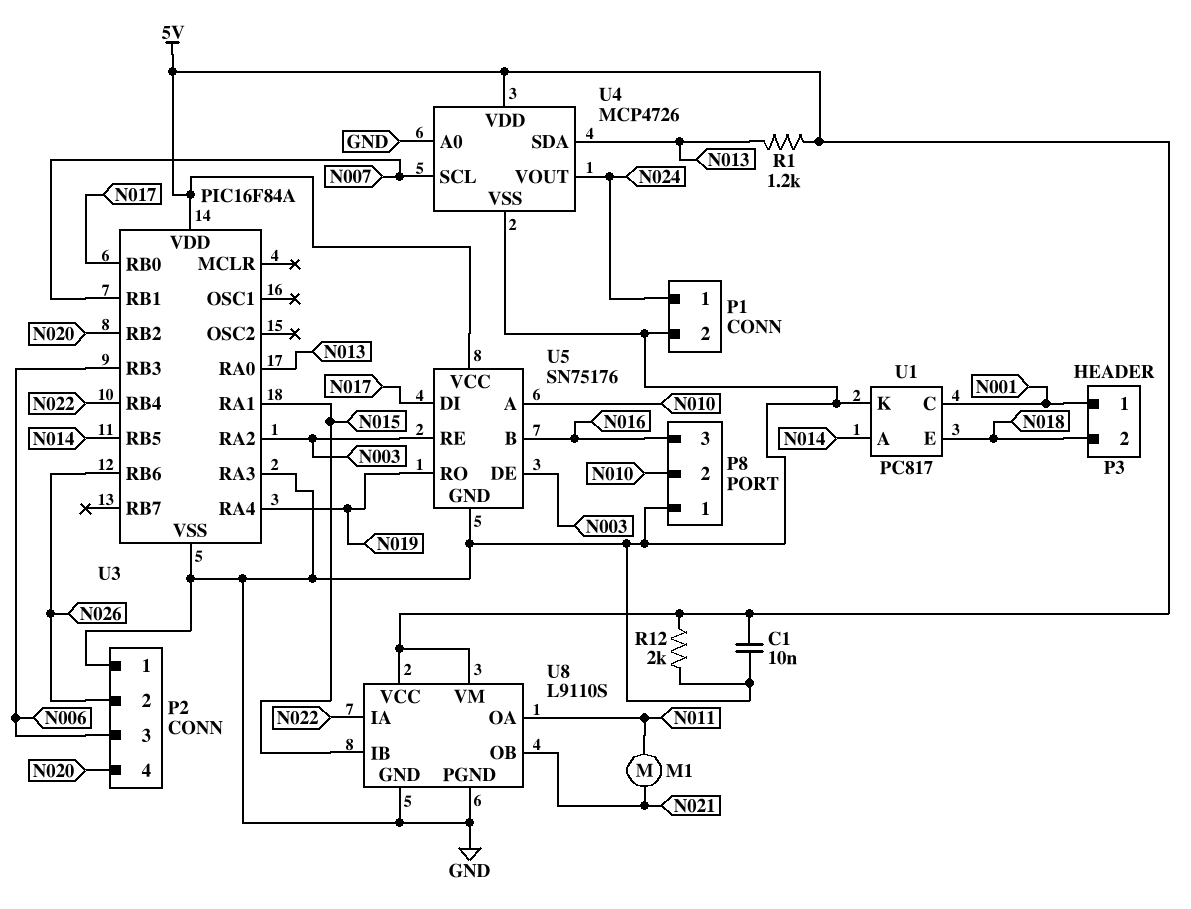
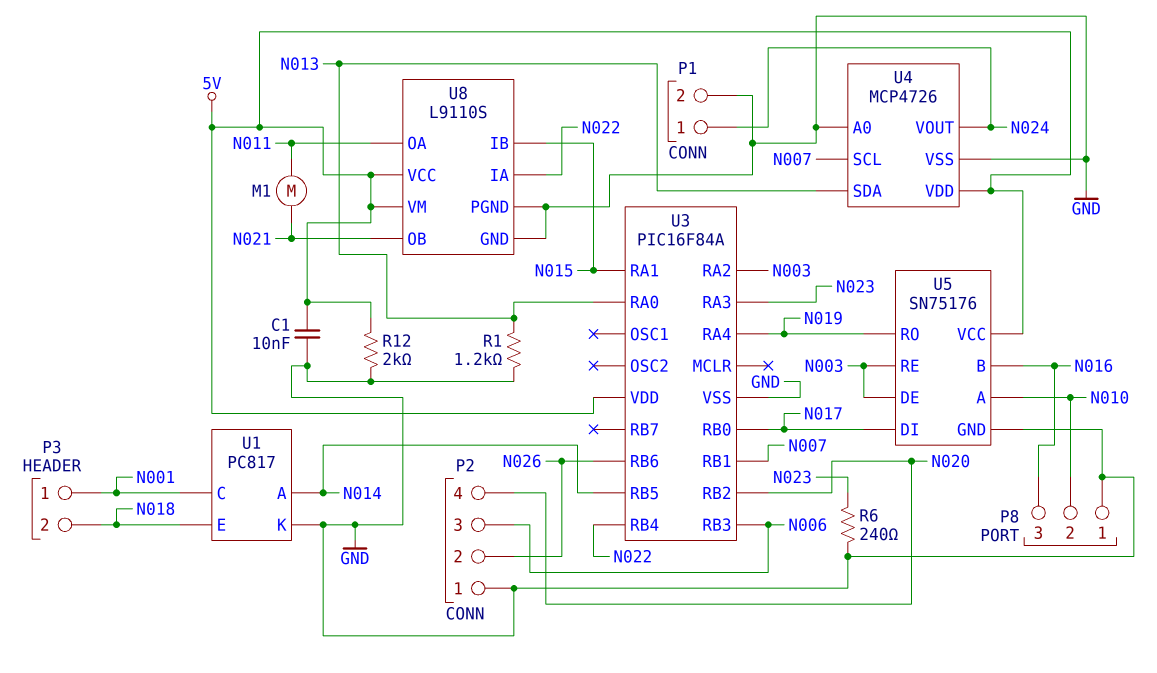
R1: 1.2k (5V, N013) -> 1.2k (GND, N013)
R6: none -> 240 (GND, N023)
U3 pin RA3: GND -> N023

